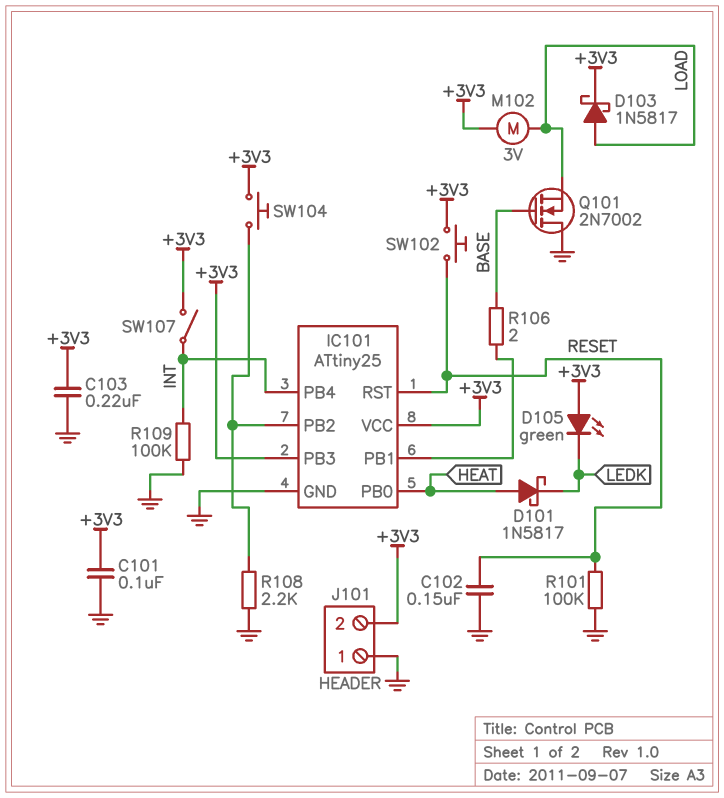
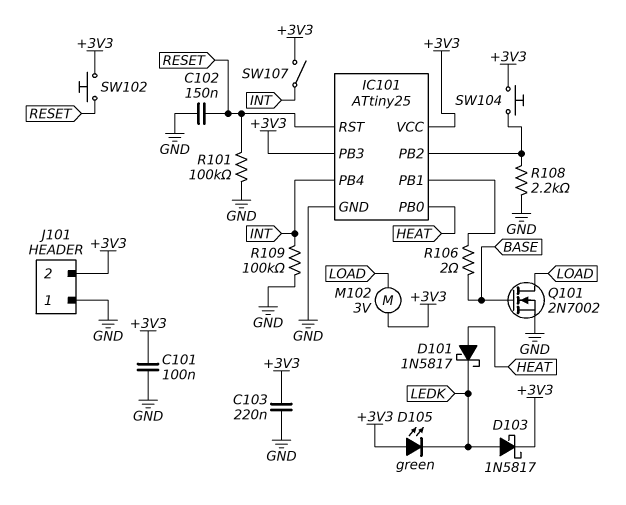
D103: schottky 1N5817 (A LOAD, K +3V3) -> schottky 1N5817 (A LEDK, K +3V3)
Q101: NMOS 2N7002 (G BASE, D GND, S LOAD) -> NMOS 2N7002 (G BASE, D LOAD, S GND)

